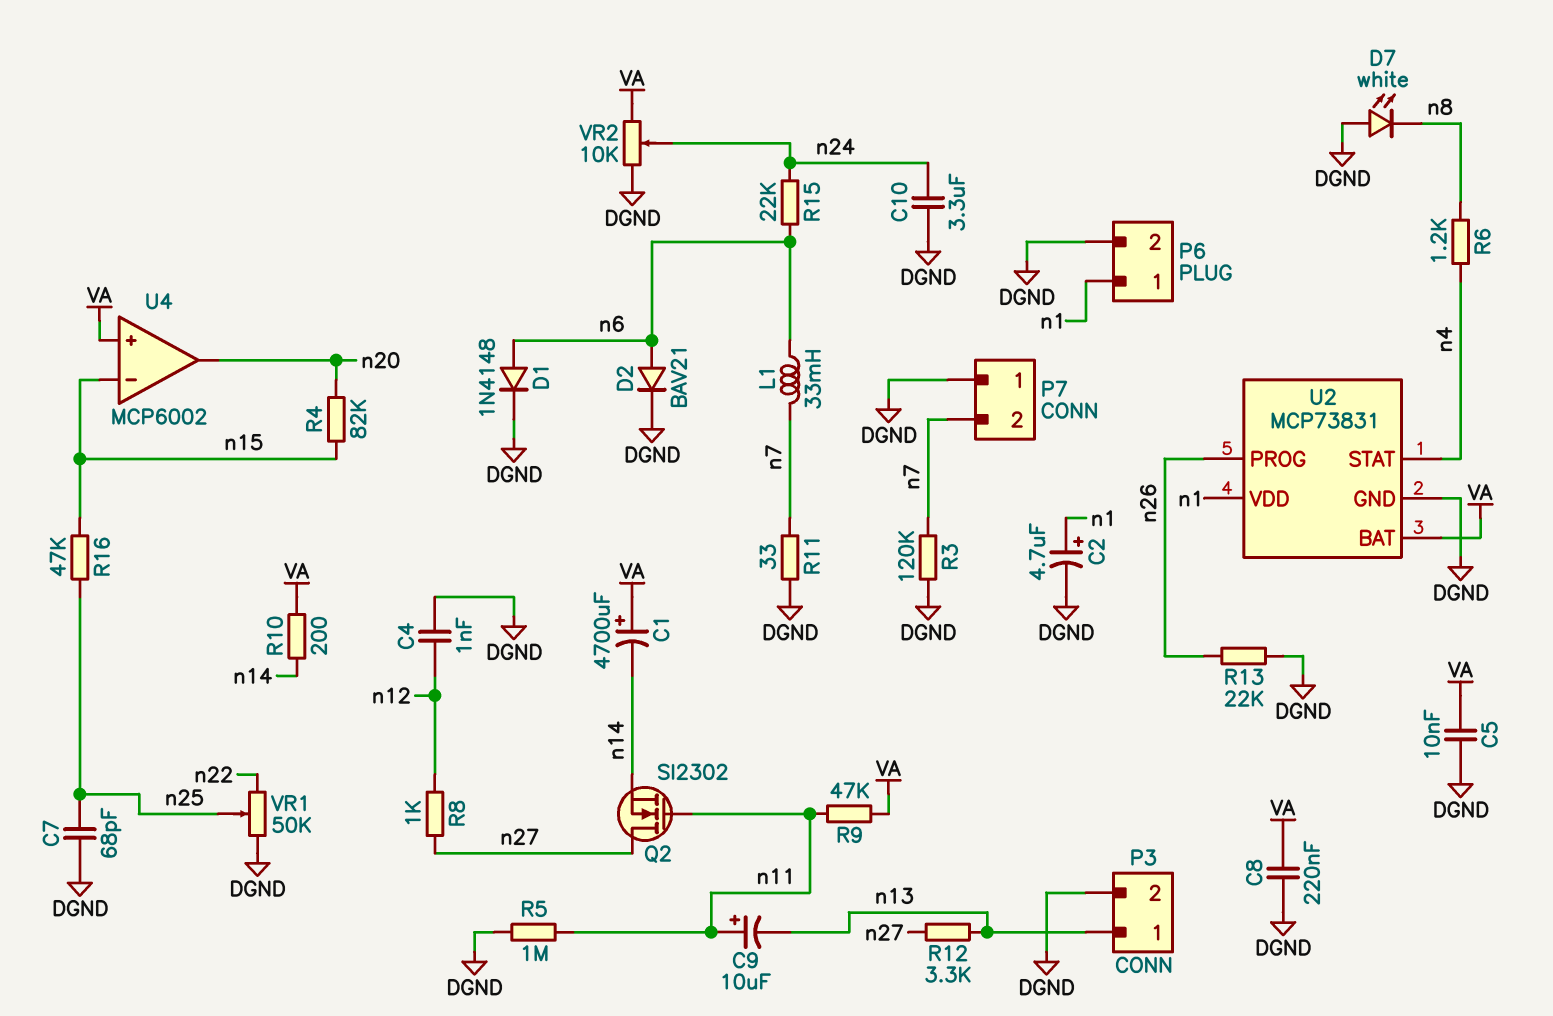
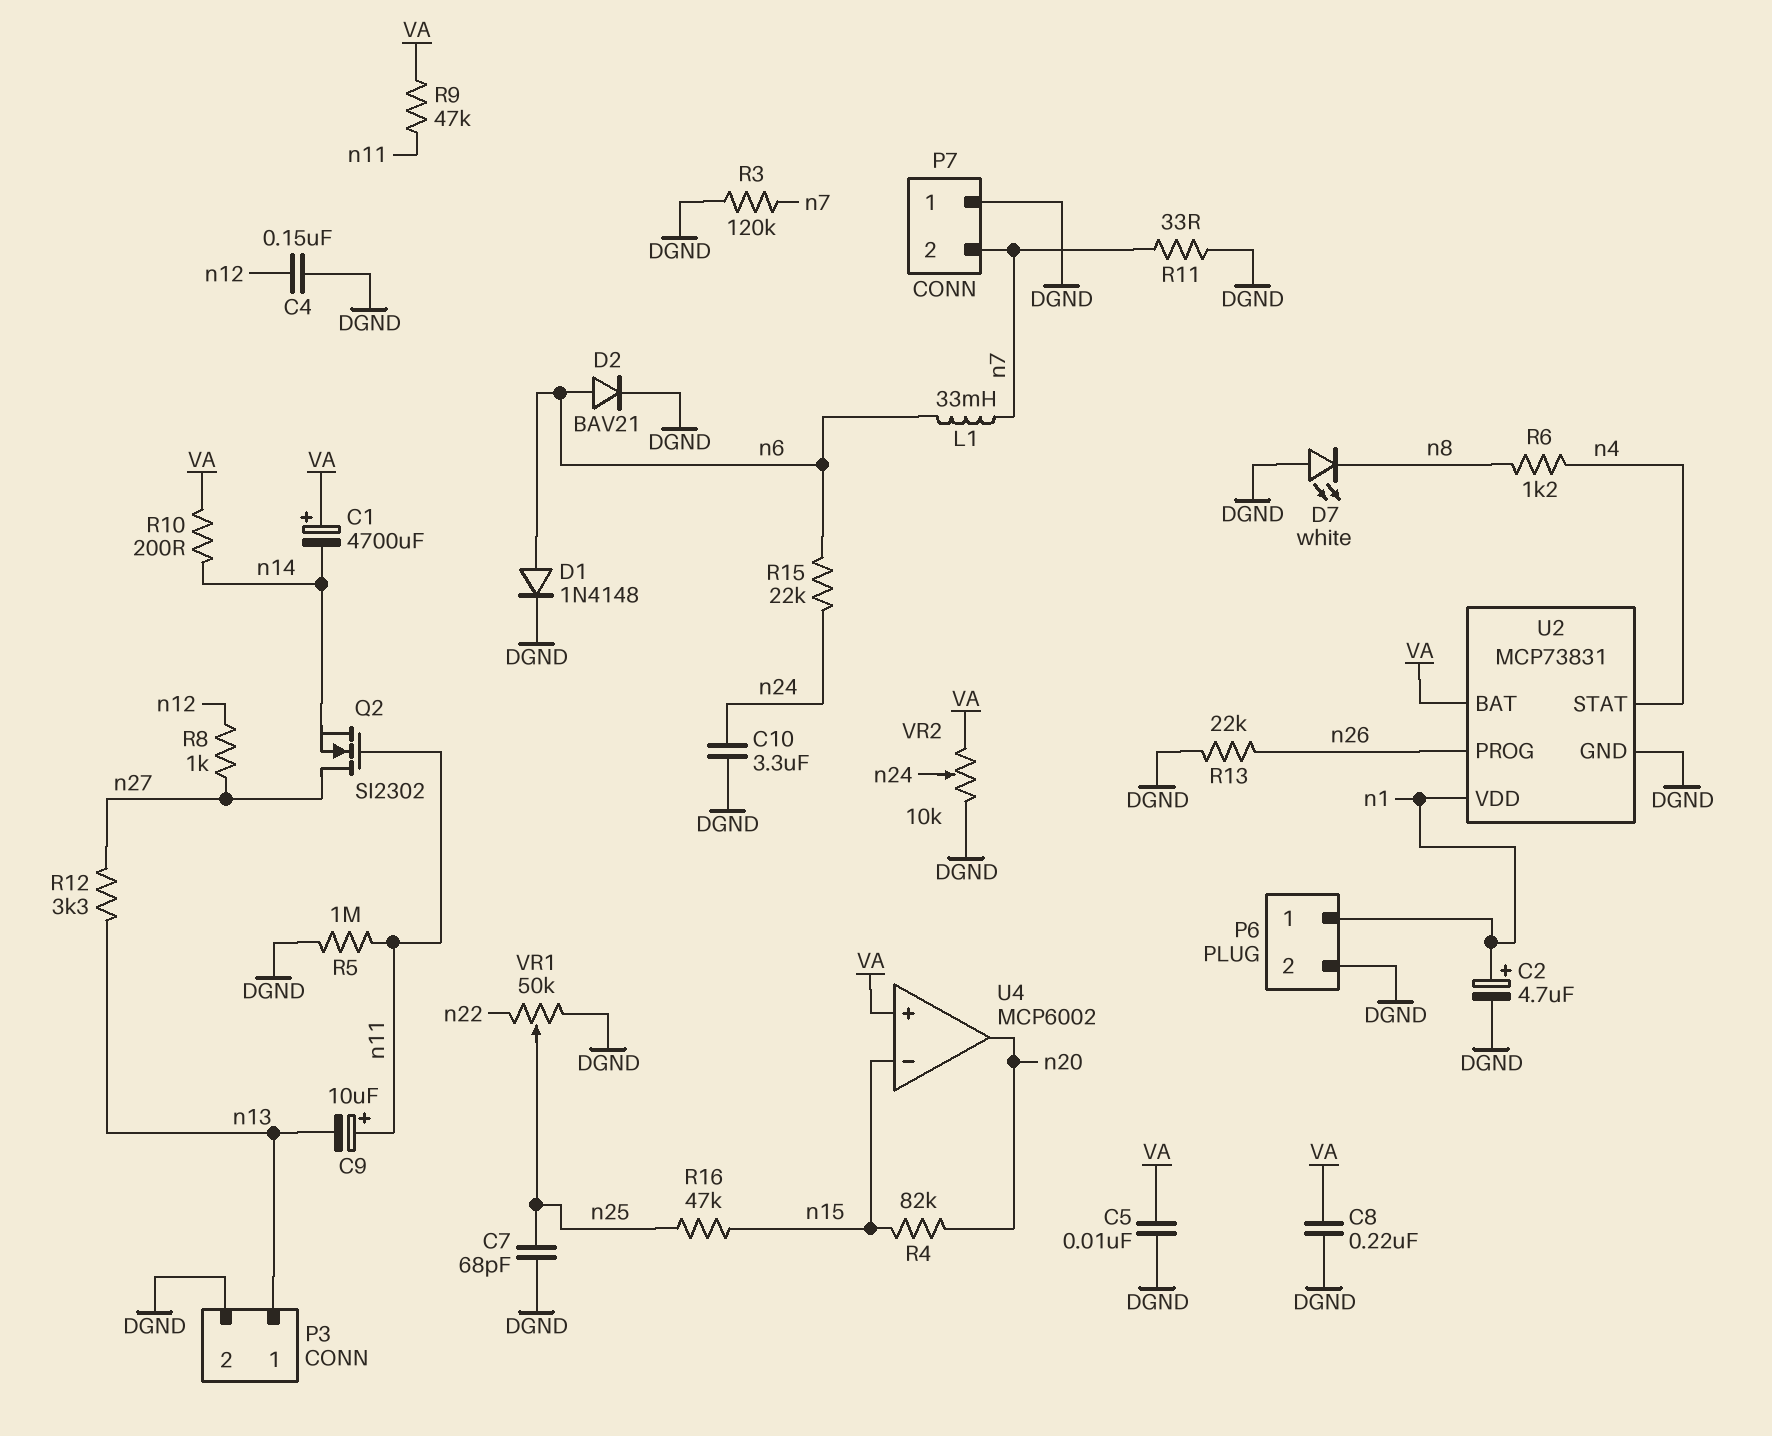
C4: 1nF (DGND, n12) -> 150nF (DGND, n12)

